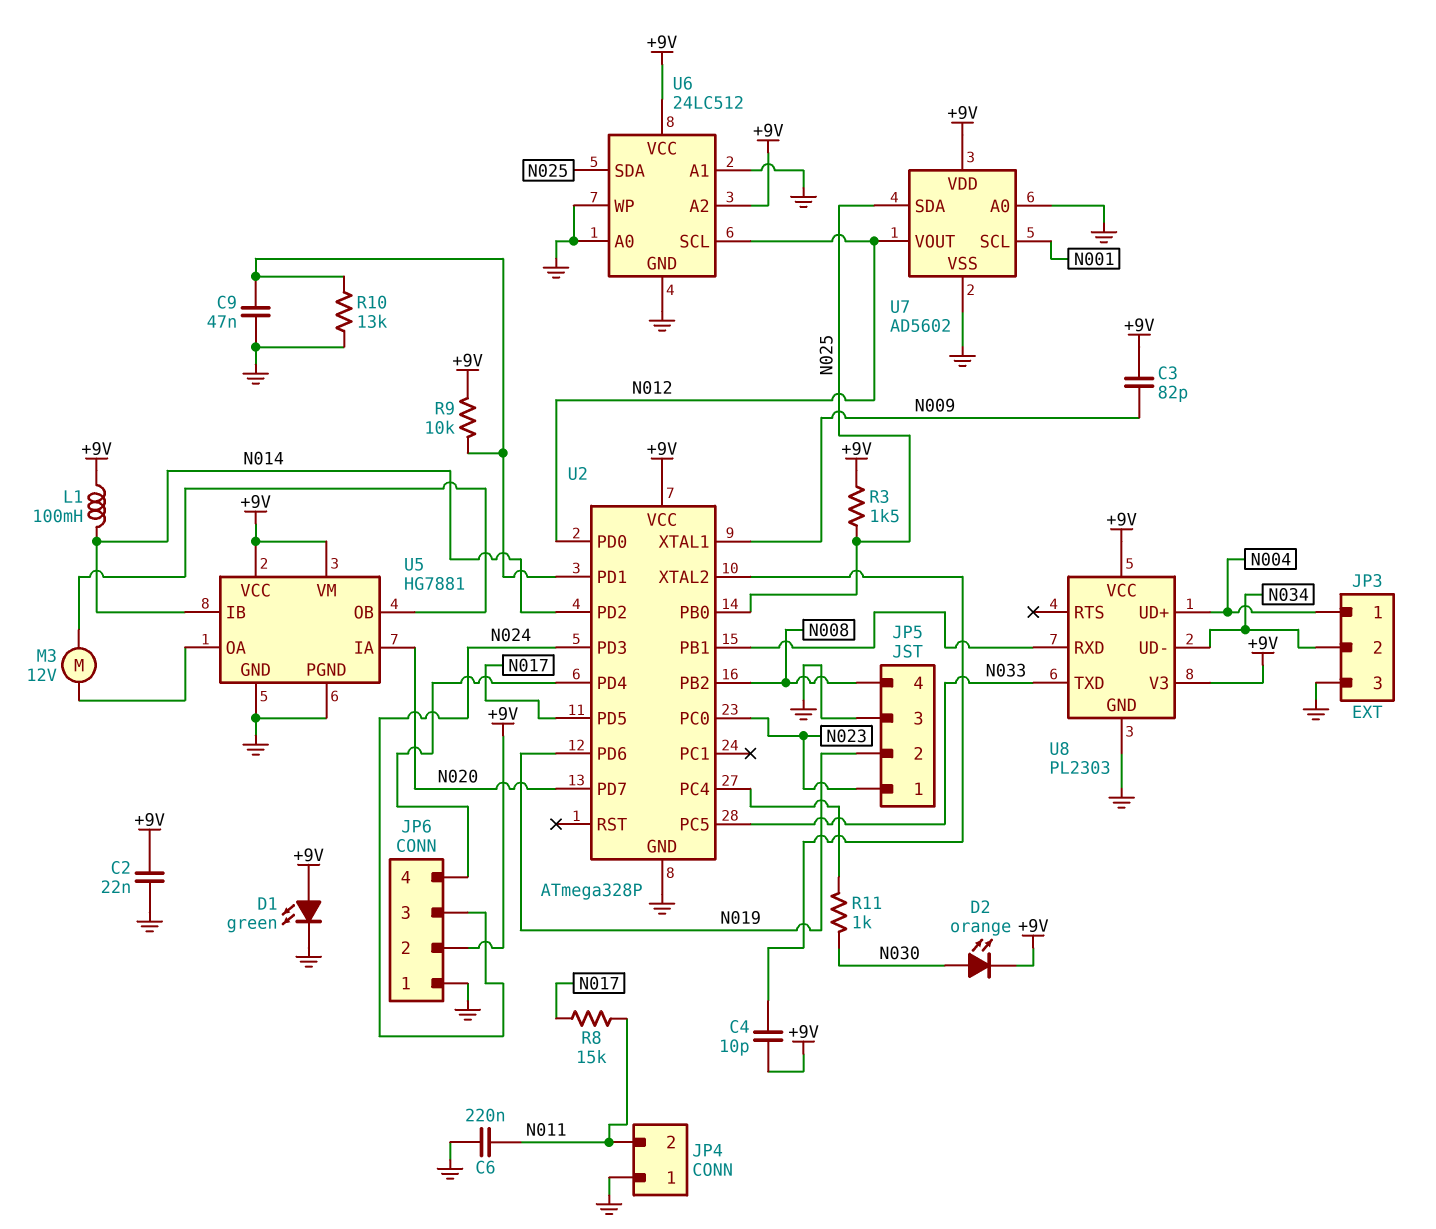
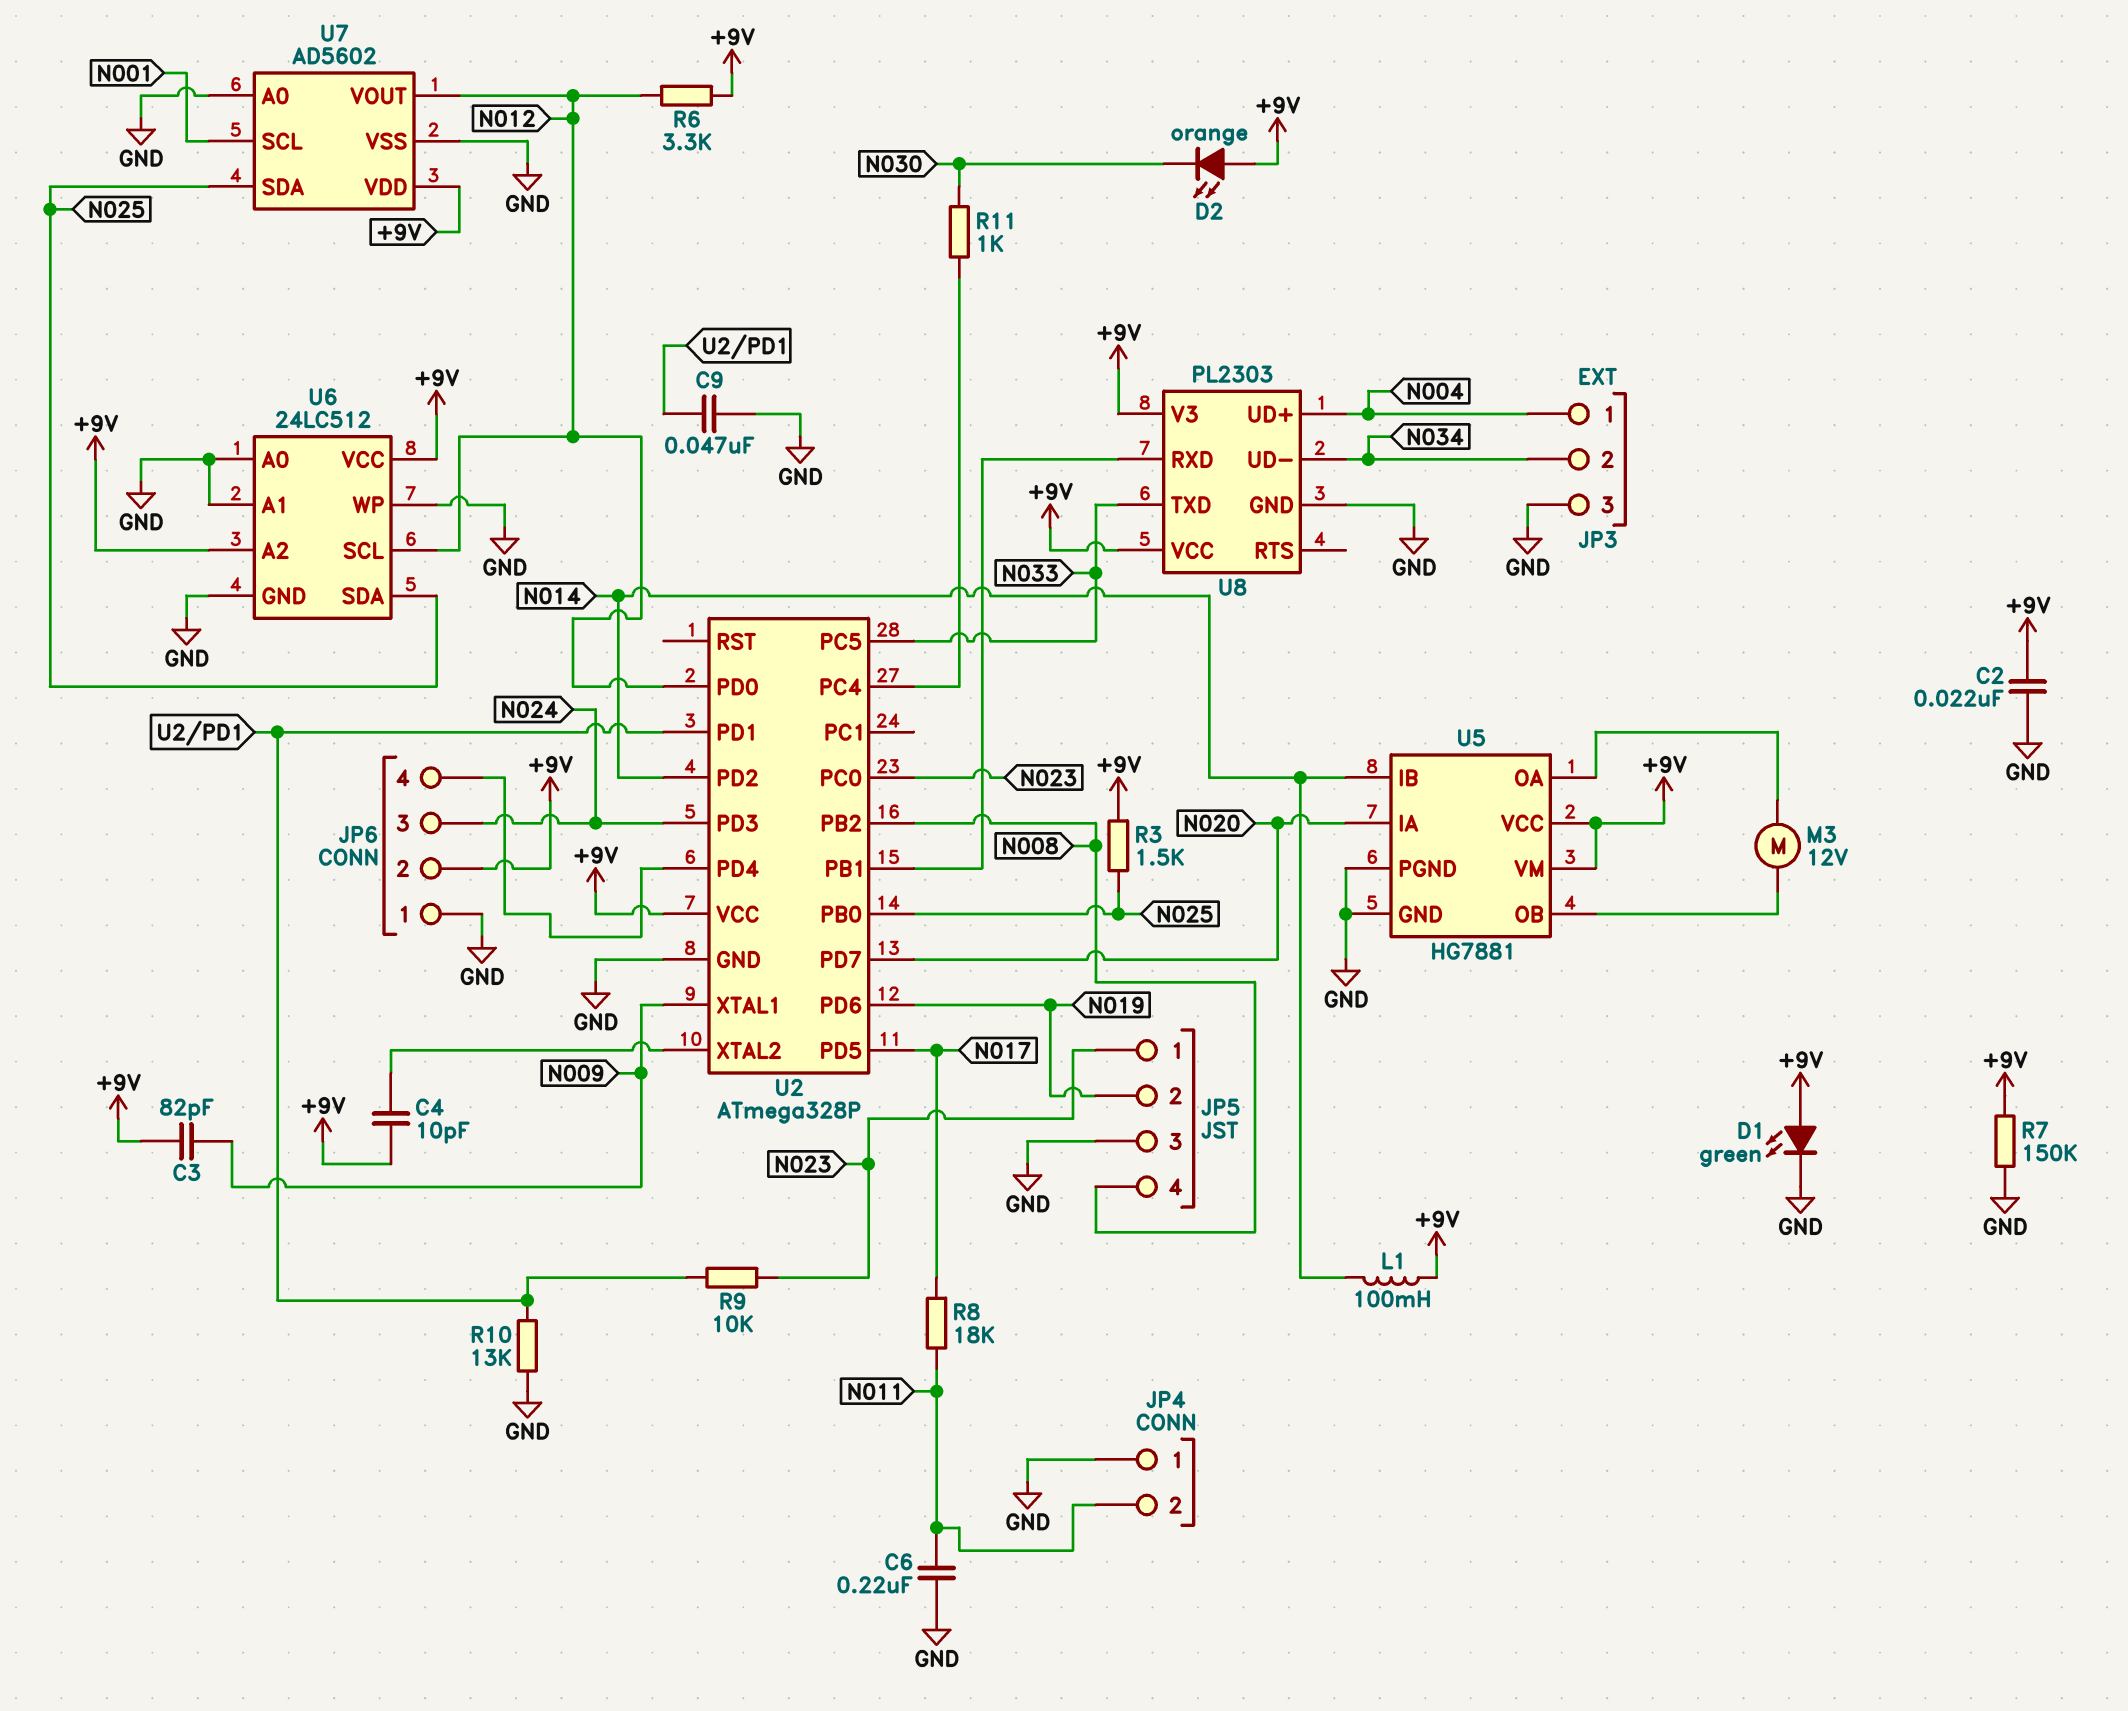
D2: LED orange (A N030, K +9V) -> LED orange (A +9V, K N030)
R6: none -> 3.3k (+9V, N012)
R7: none -> 150k (+9V, GND)
R8: 15k (N011, N017) -> 18k (N011, N017)
R9: 10k (+9V, U2/PD1) -> 10k (N023, U2/PD1)

